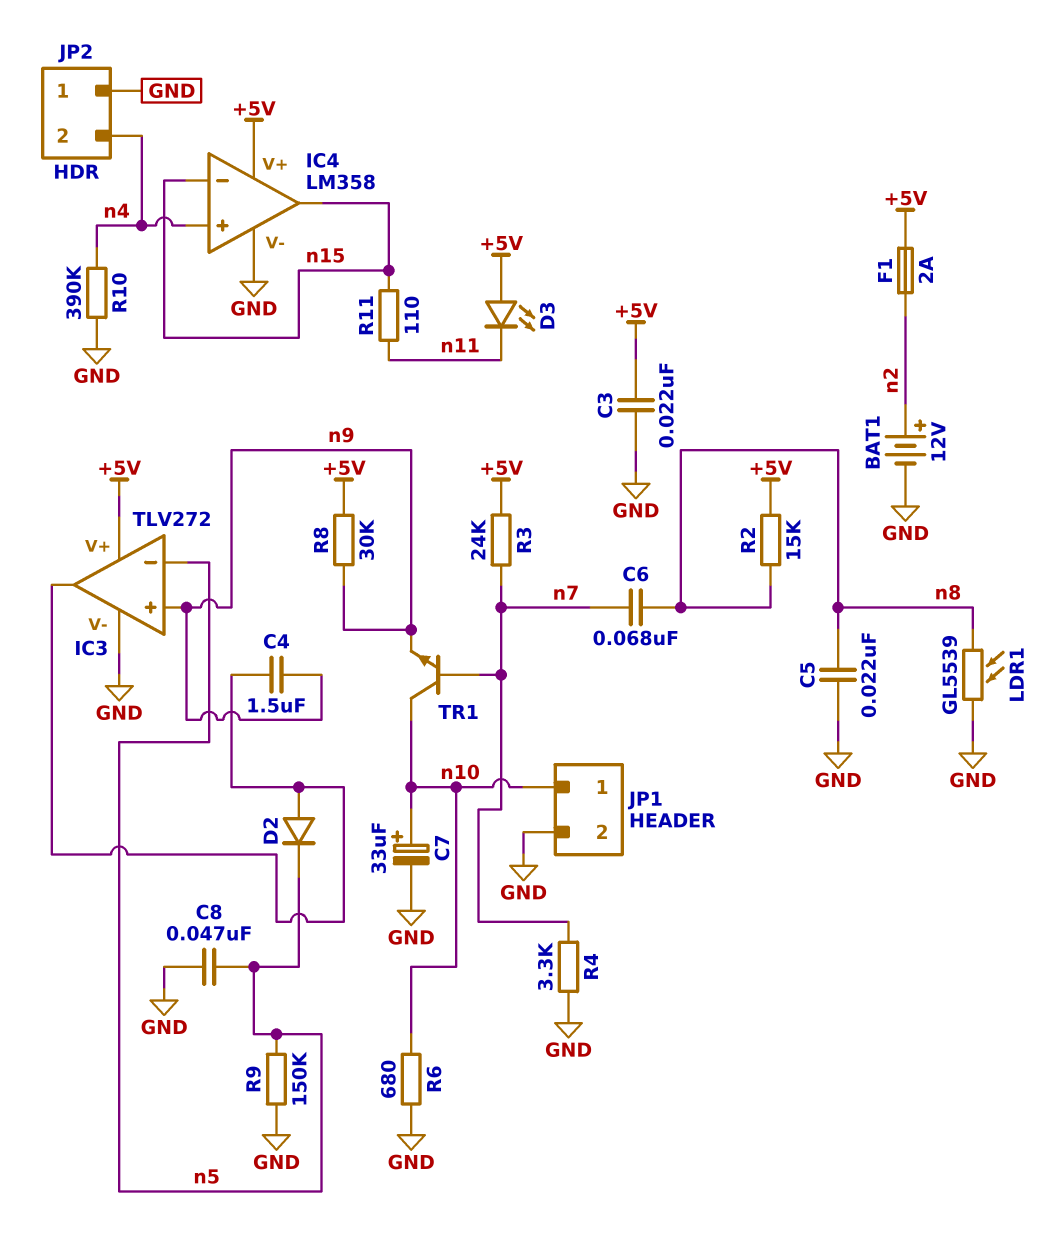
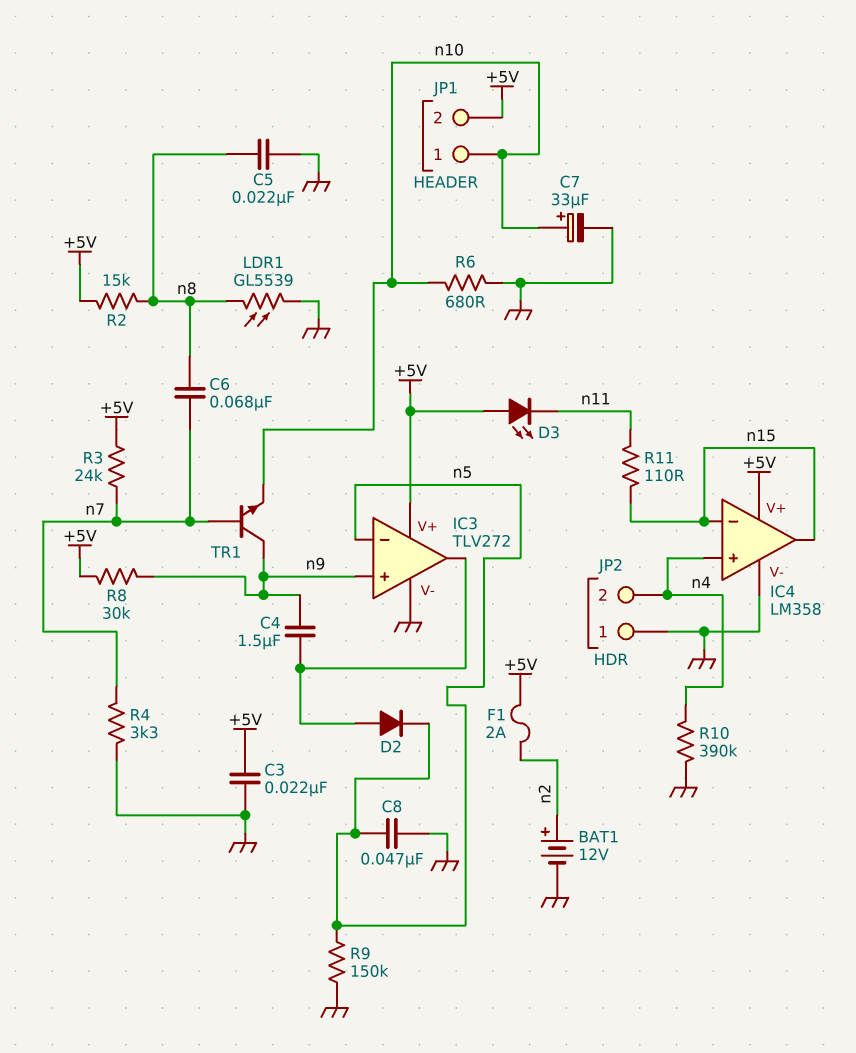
JP1 pin 2: GND -> +5V
TR1: NPN (B n7, C n10, E n9) -> NPN (B n7, C n9, E n10)

